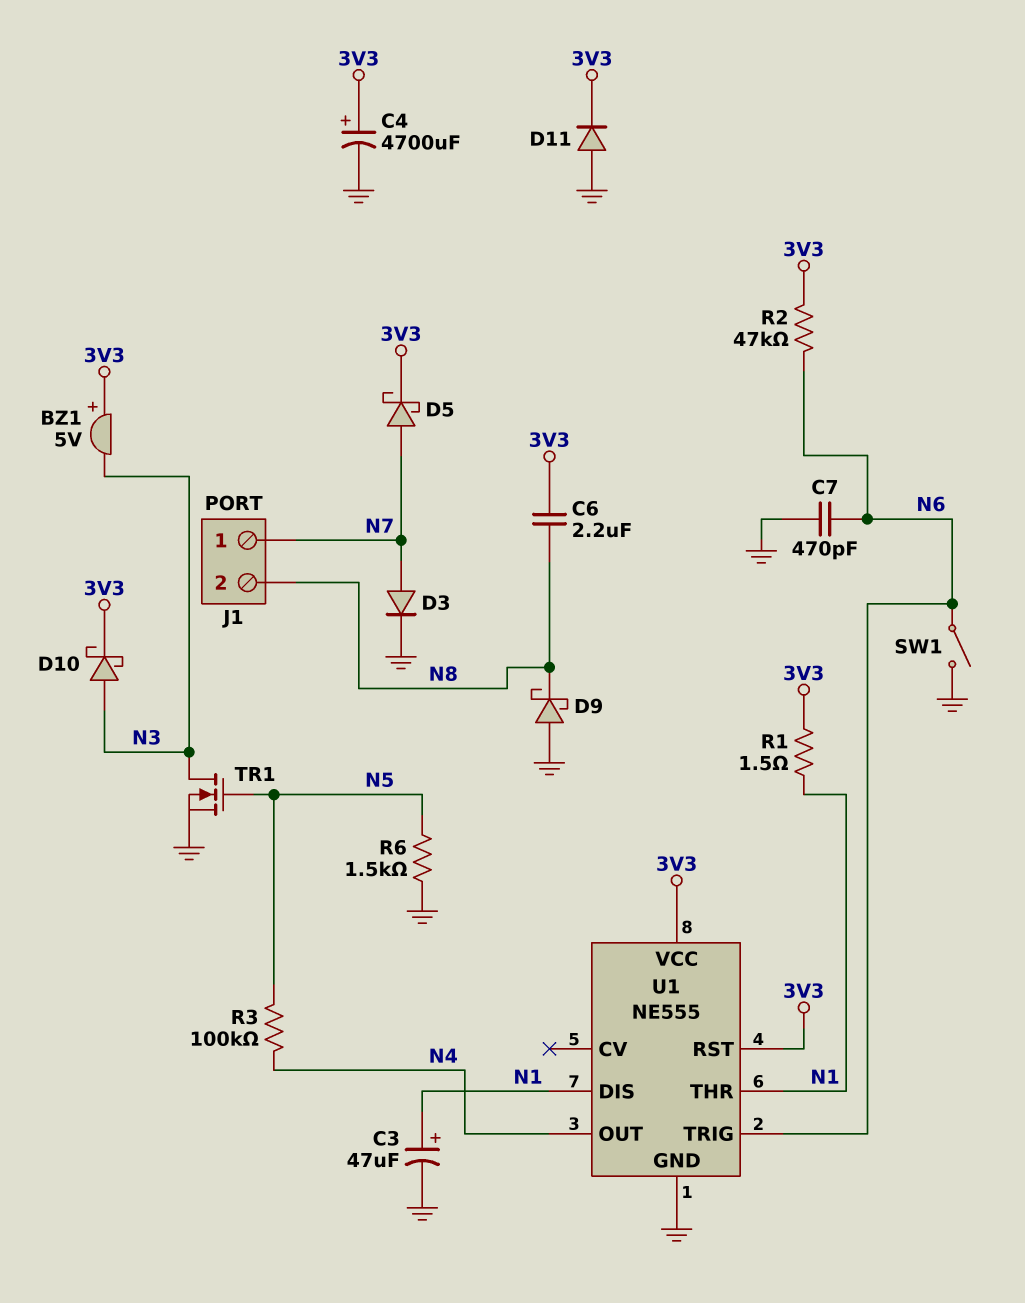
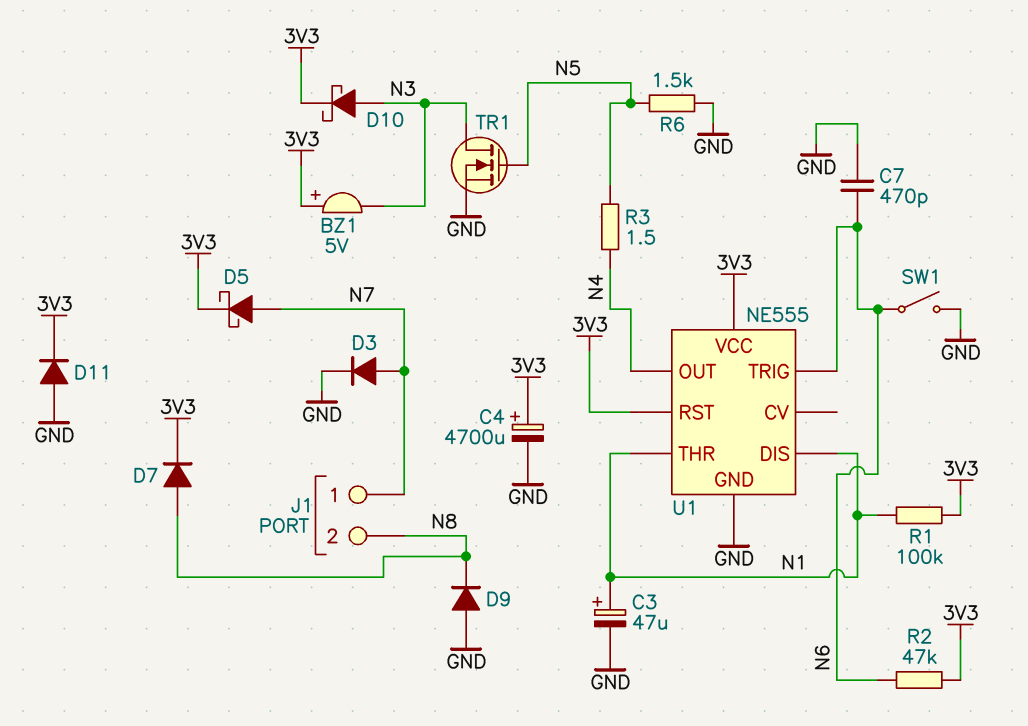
C6: 2.2uF (3V3, N8) -> none
D7: none -> diode (A N8, K 3V3)
D9: schottky (A GND, K N8) -> diode (A GND, K N8)
R1: 1.5 (3V3, N1) -> 100k (3V3, N1)
R3: 100k (N4, N5) -> 1.5 (N4, N5)

